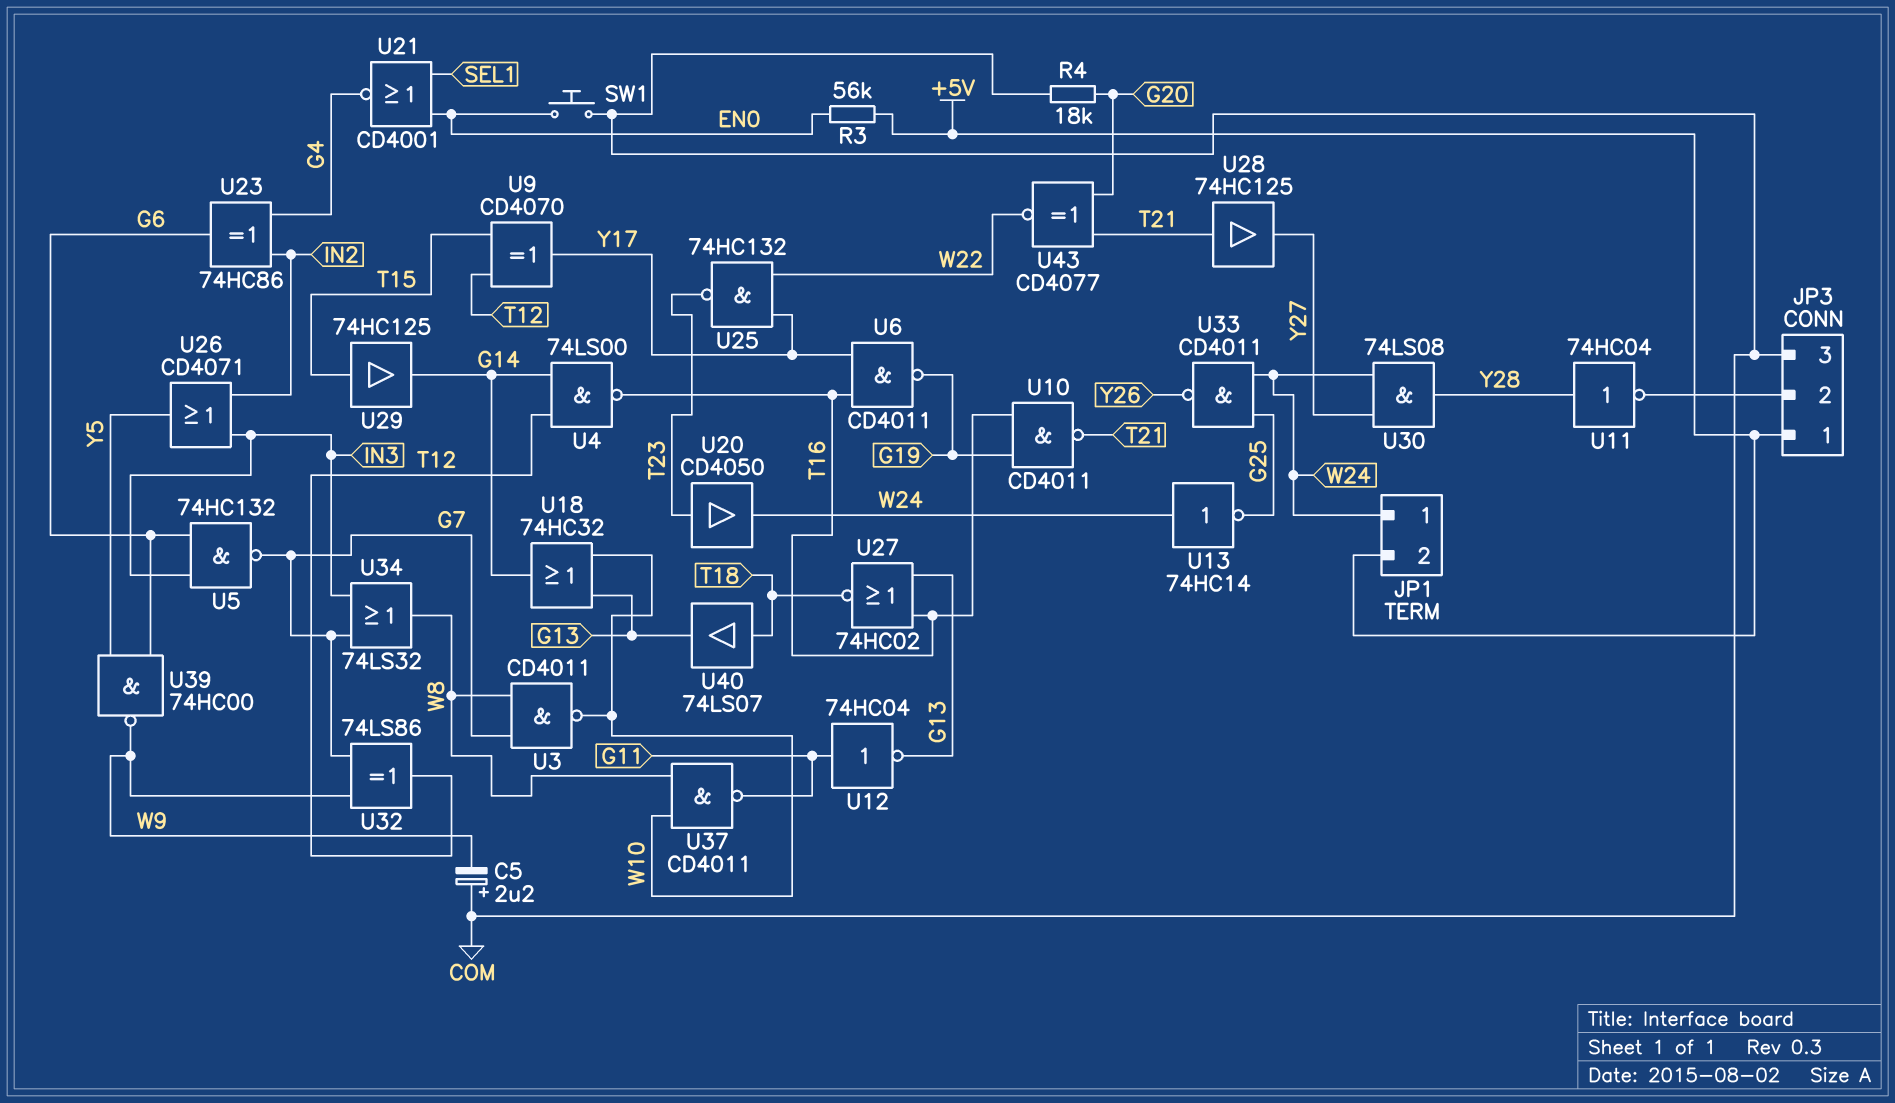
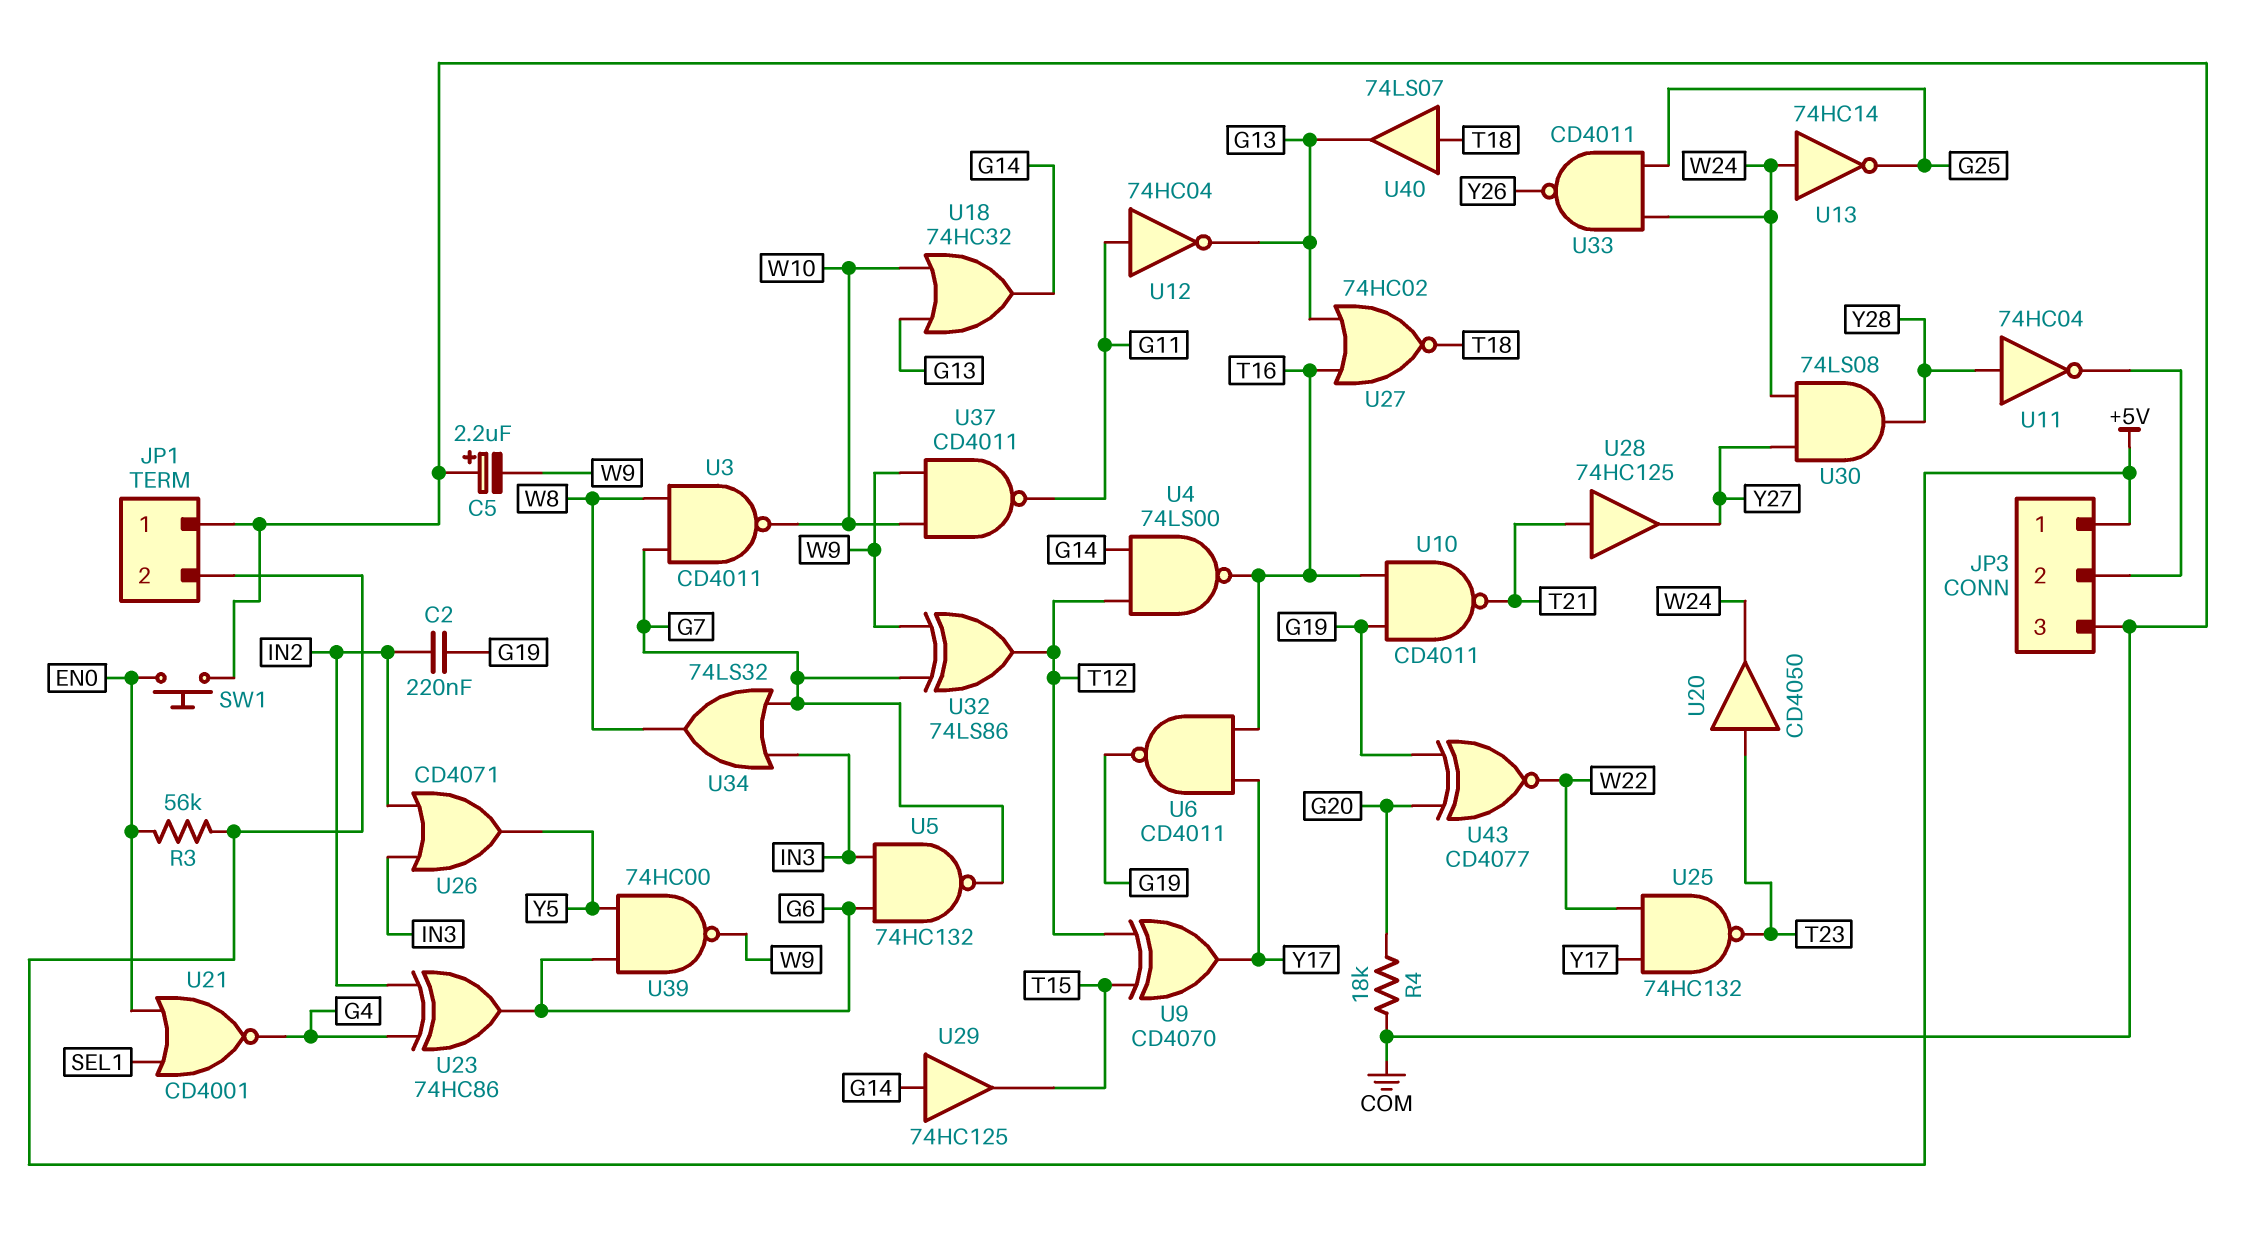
C2: none -> 220nF (G19, IN2)
JP1 pin 1: W24 -> COM
U29: buffer 74HC125 (in T15, out G14) -> buffer 74HC125 (in G14, out T15)
U37: NAND CD4011 (in W8, in W10, out G11) -> NAND CD4011 (in W9, in W10, out G11)
U43: XNOR CD4077 (in G20, in T21, out W22) -> XNOR CD4077 (in G19, in G20, out W22)

